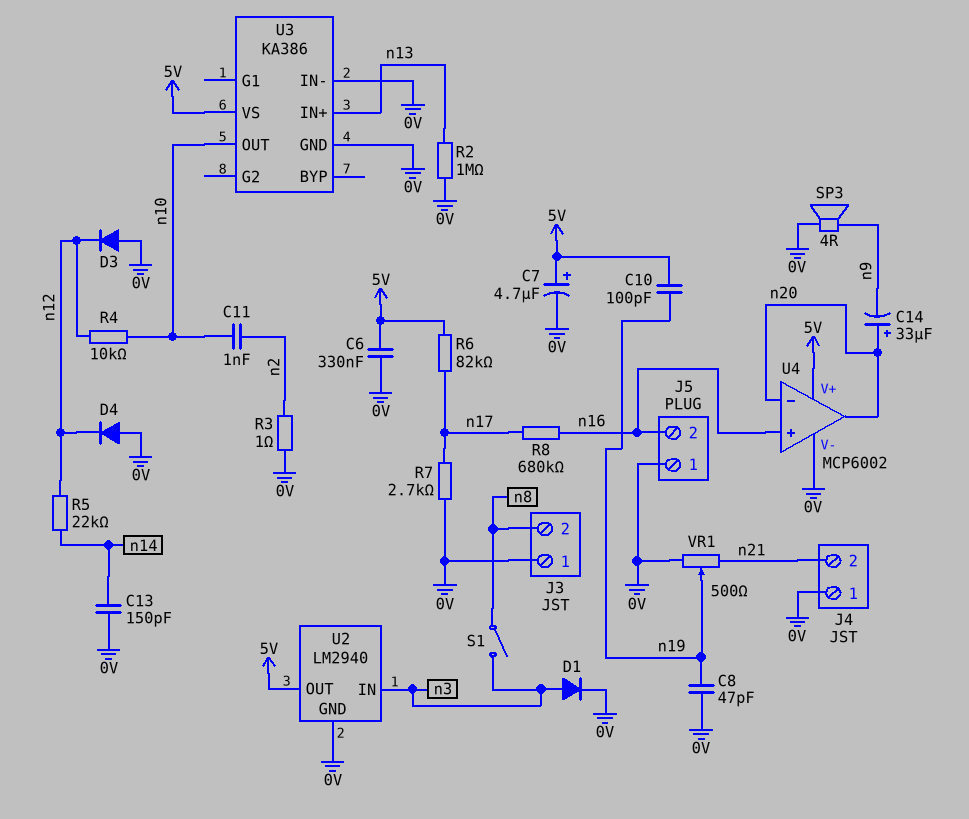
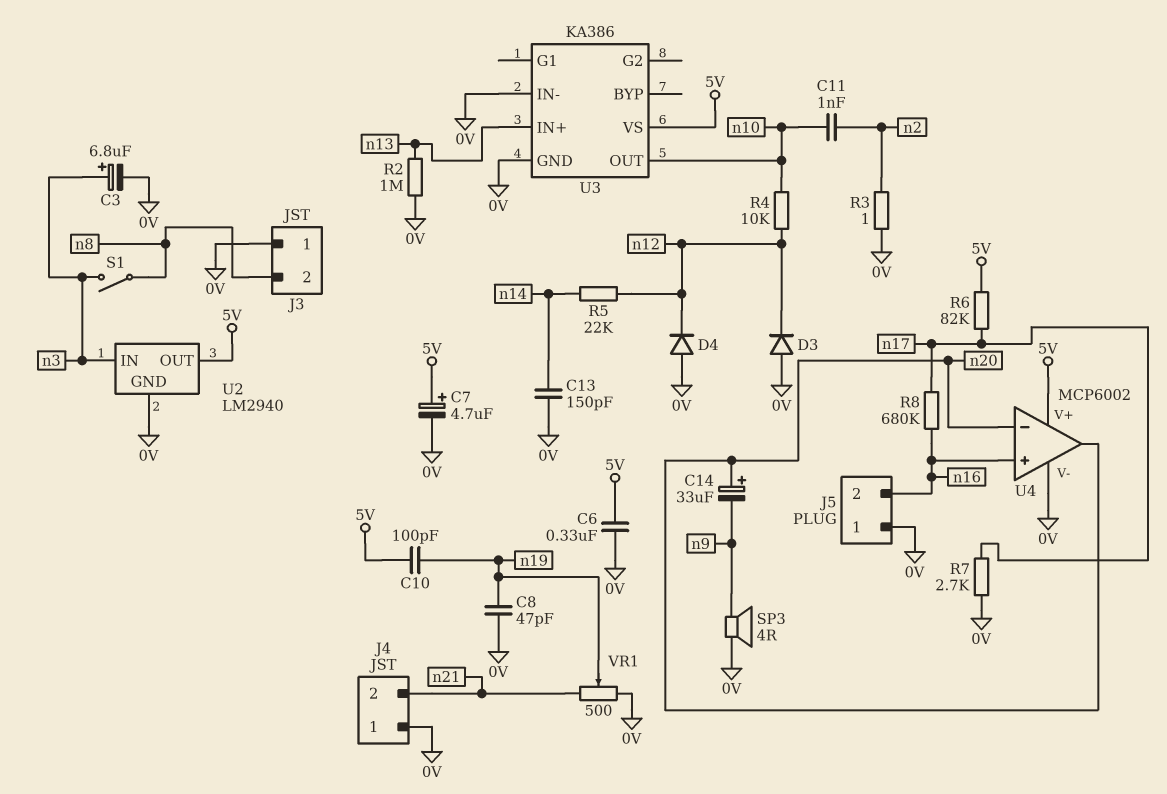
C3: none -> 6.8uF (plus n3, minus 0V)
D1: diode (A n3, K 0V) -> none

